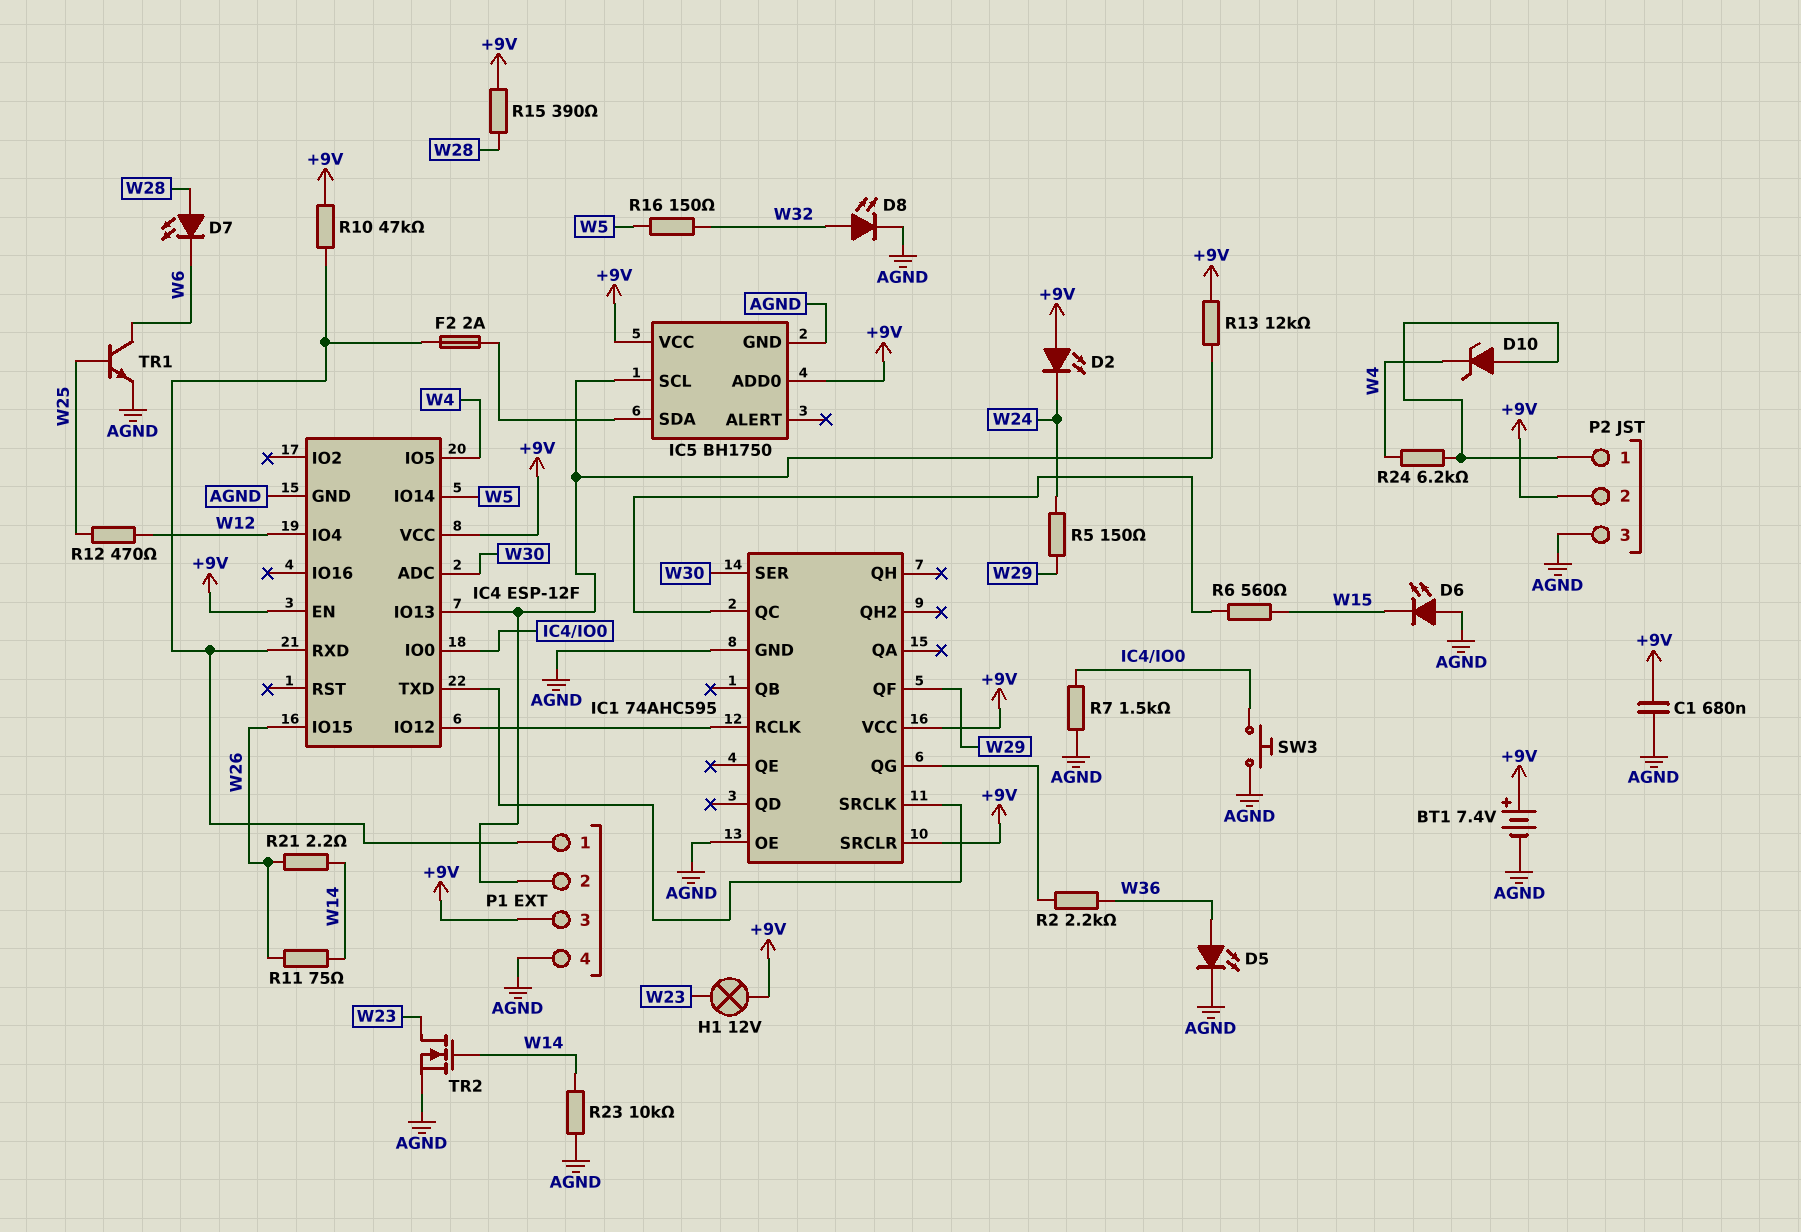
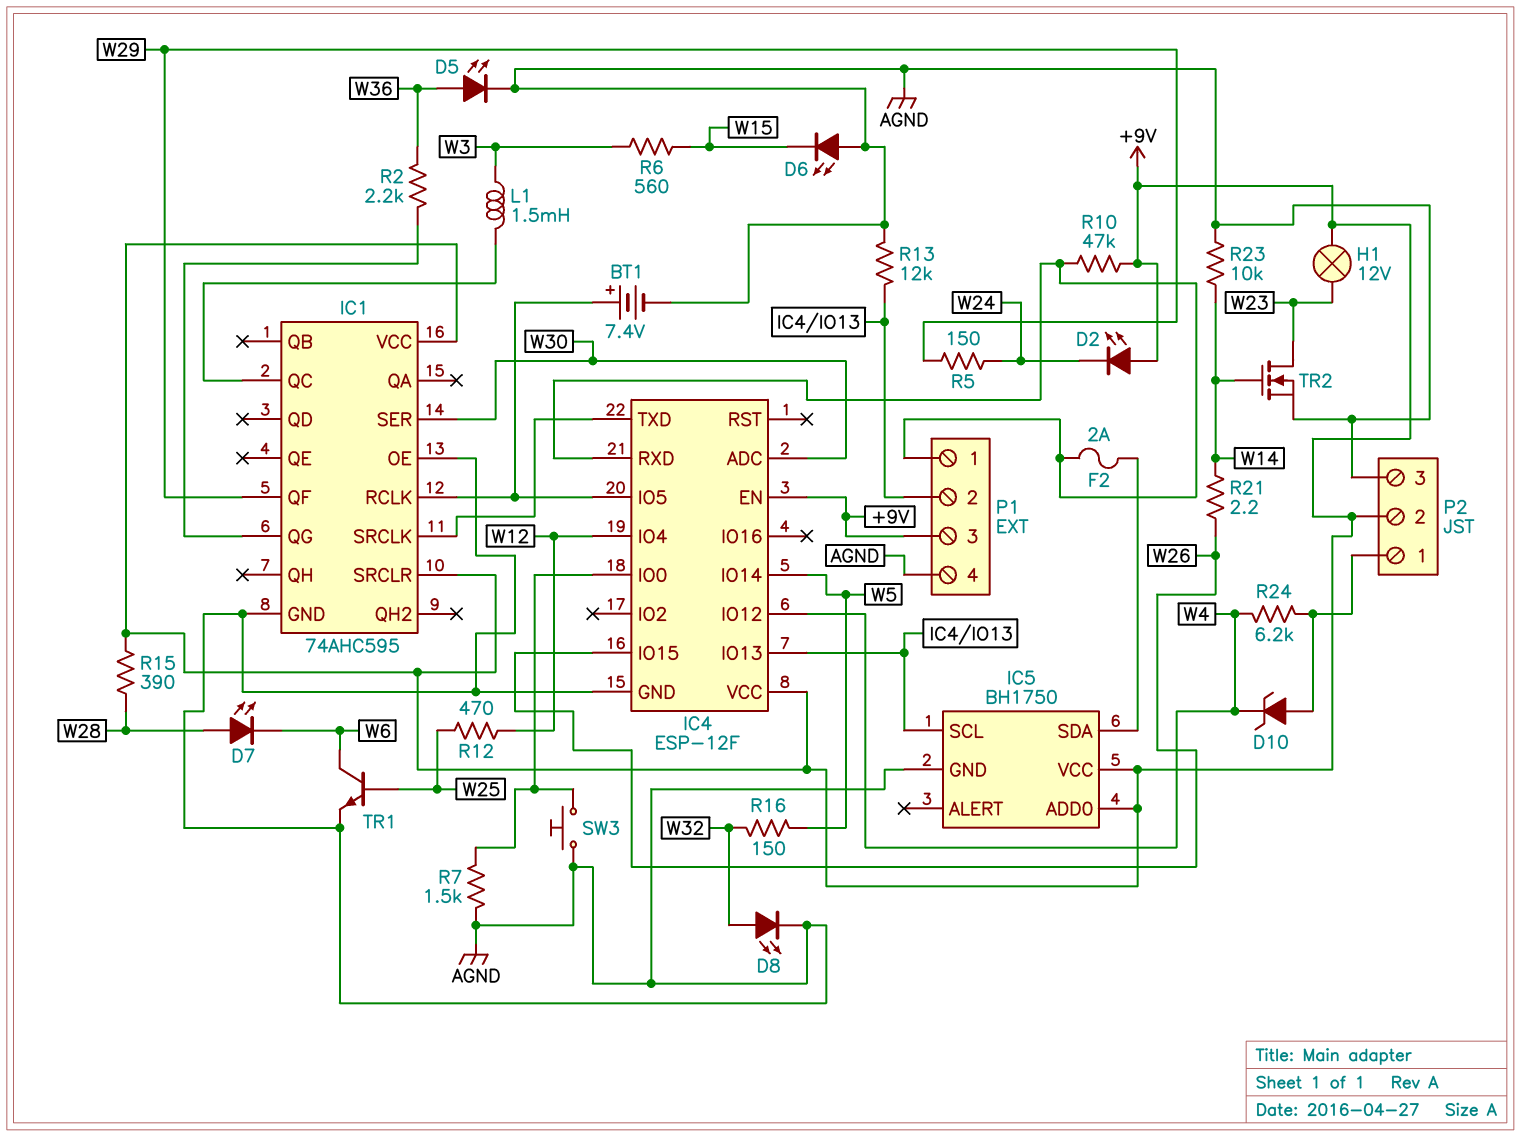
BT1: 7.4V (plus +9V, minus AGND) -> 7.4V (plus IC1/RCLK, minus AGND)
C1: 680nF (+9V, AGND) -> none
IC4 pin IO5: W4 -> IC1/RCLK
IC4 pin IO12: IC1/RCLK -> W4
L1: none -> 1.5mH (IC1/QC, W3)
R6: 560 (IC1/QC, W15) -> 560 (W3, W15)
R11: 75 (W14, W26) -> none
R13: 12k (+9V, IC4/IO13) -> 12k (AGND, IC4/IO13)

